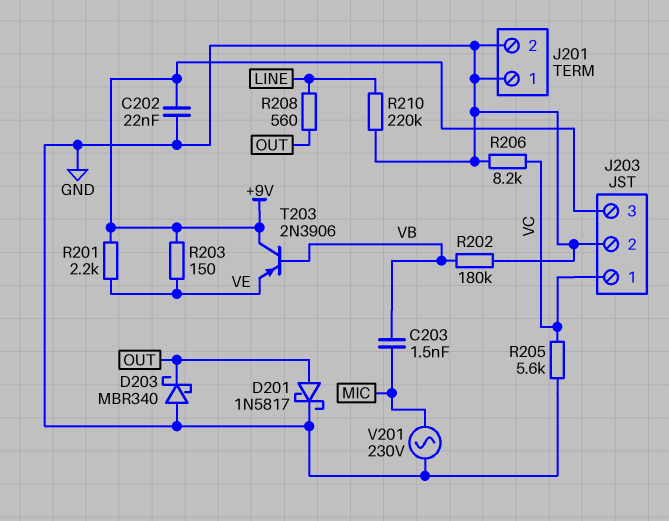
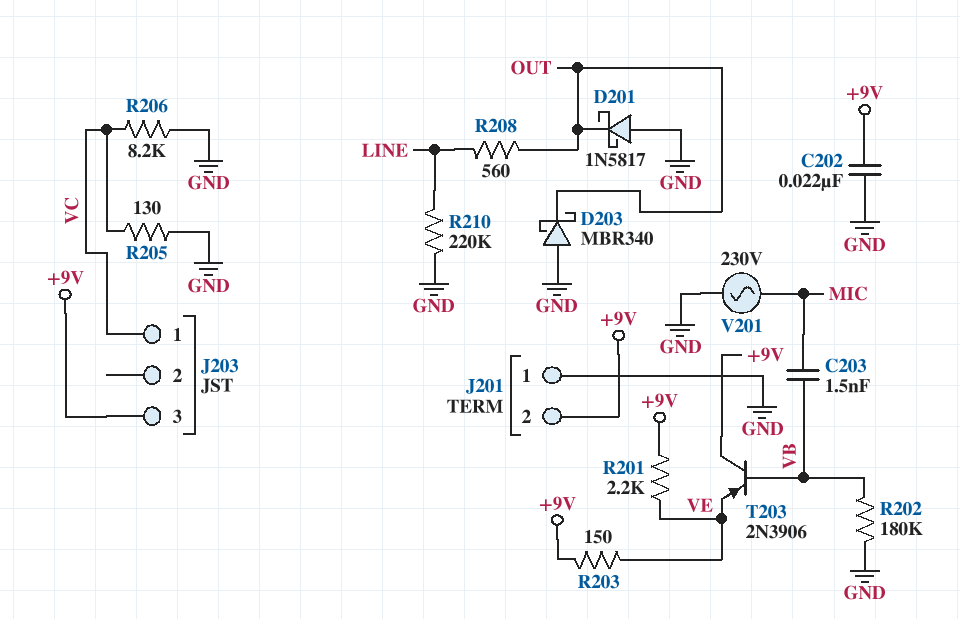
D201: schottky 1N5817 (A OUT, K GND) -> schottky 1N5817 (A GND, K OUT)
J201 pin 2: GND -> +9V
J203 pin 2: GND -> none
R205: 5.6k (GND, VC) -> 130 (GND, VC)

